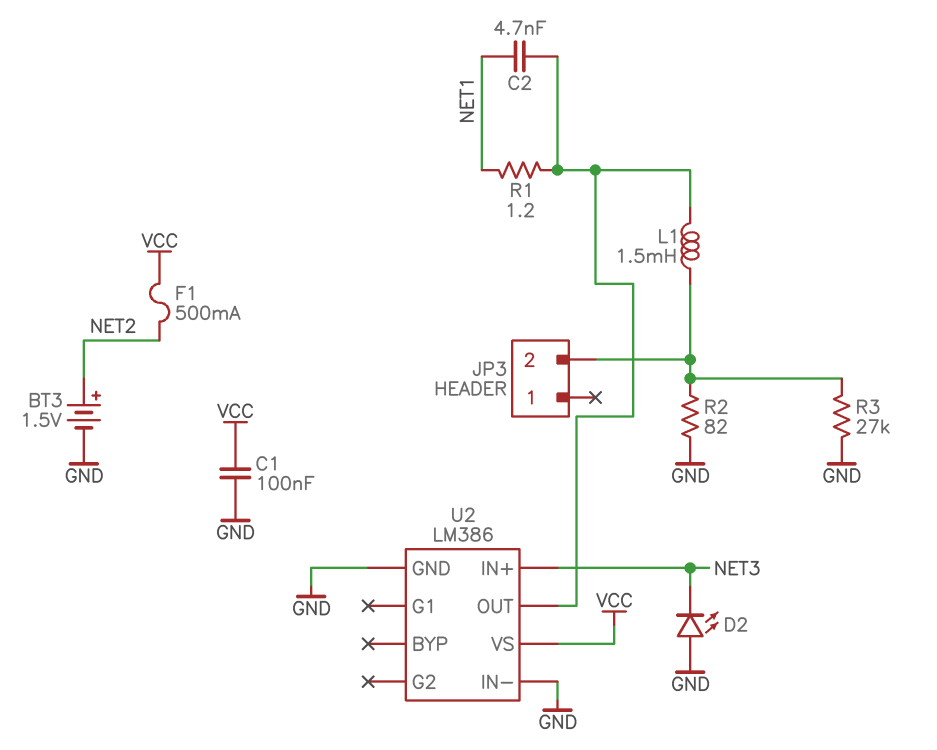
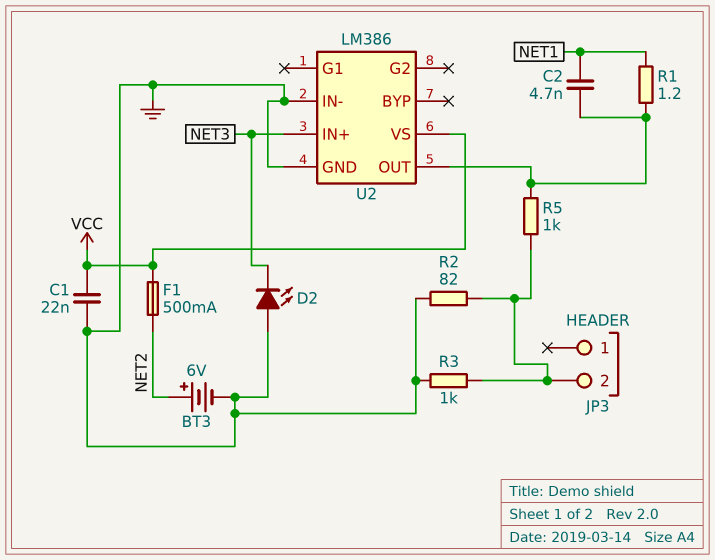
BT3: 1.5V (plus NET2, minus GND) -> 6V (plus NET2, minus GND)
C1: 100nF (GND, VCC) -> 22nF (GND, VCC)
L1: 1.5mH (JP3/2, U2/OUT) -> none
R3: 27k (GND, JP3/2) -> 1k (GND, JP3/2)
R5: none -> 1k (JP3/2, U2/OUT)

